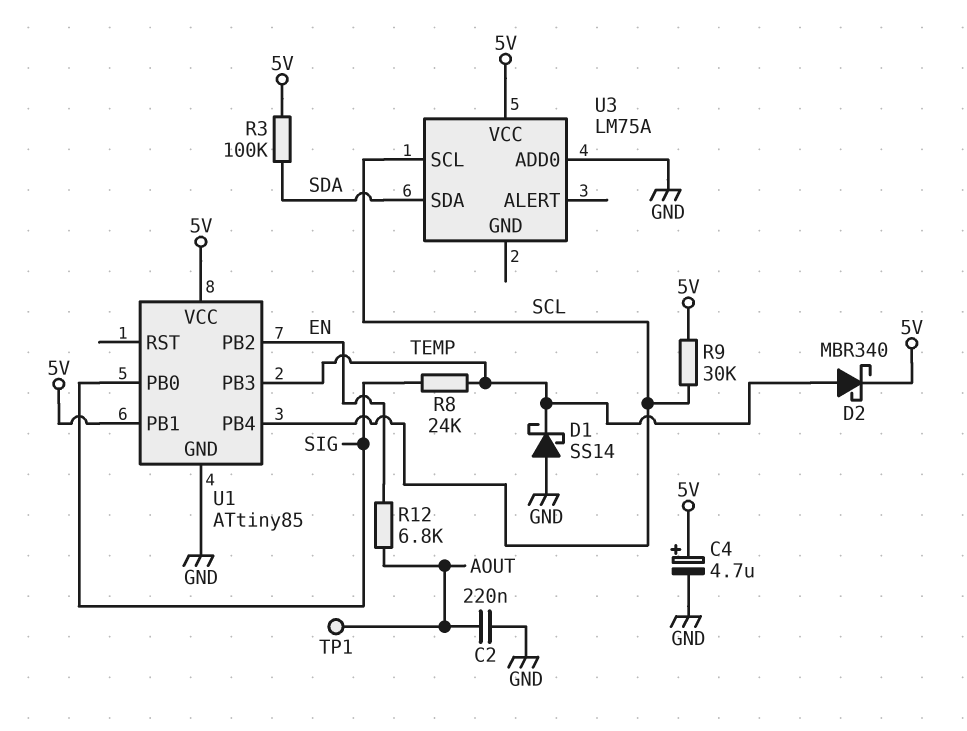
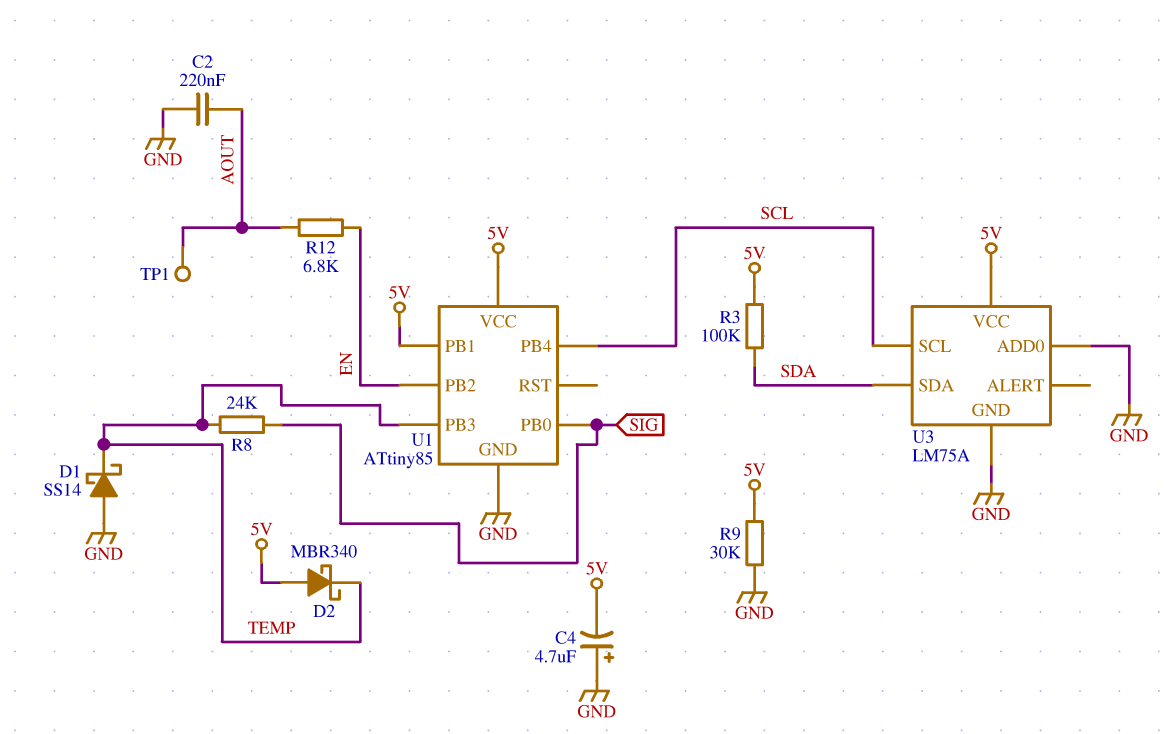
C4: 4.7uF (plus 5V, minus GND) -> 4.7uF (plus GND, minus 5V)
D2: schottky MBR340 (A TEMP, K 5V) -> schottky MBR340 (A 5V, K TEMP)
R9: 30k (5V, SCL) -> 30k (5V, GND)
U3 pin GND: none -> GND

